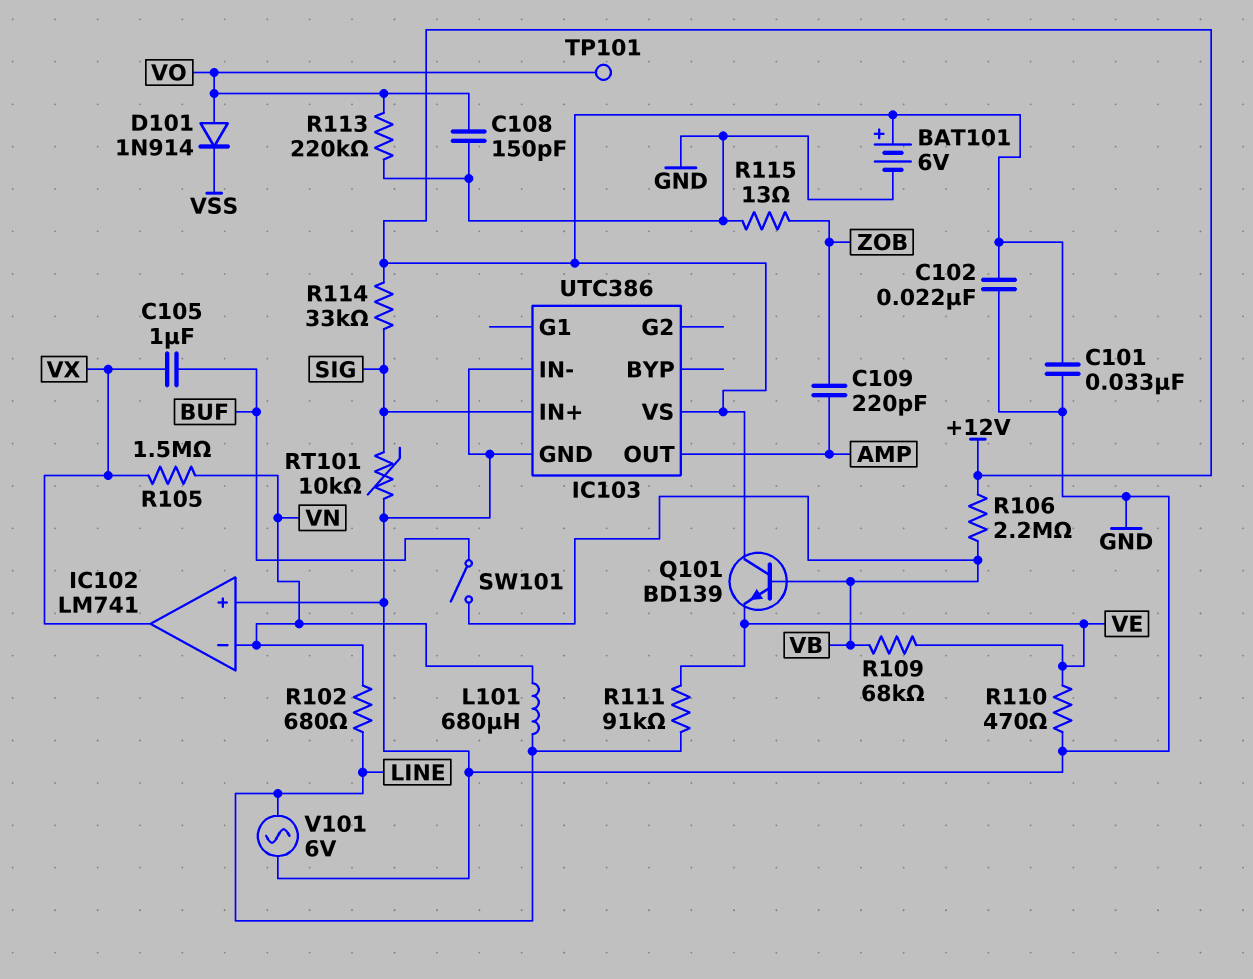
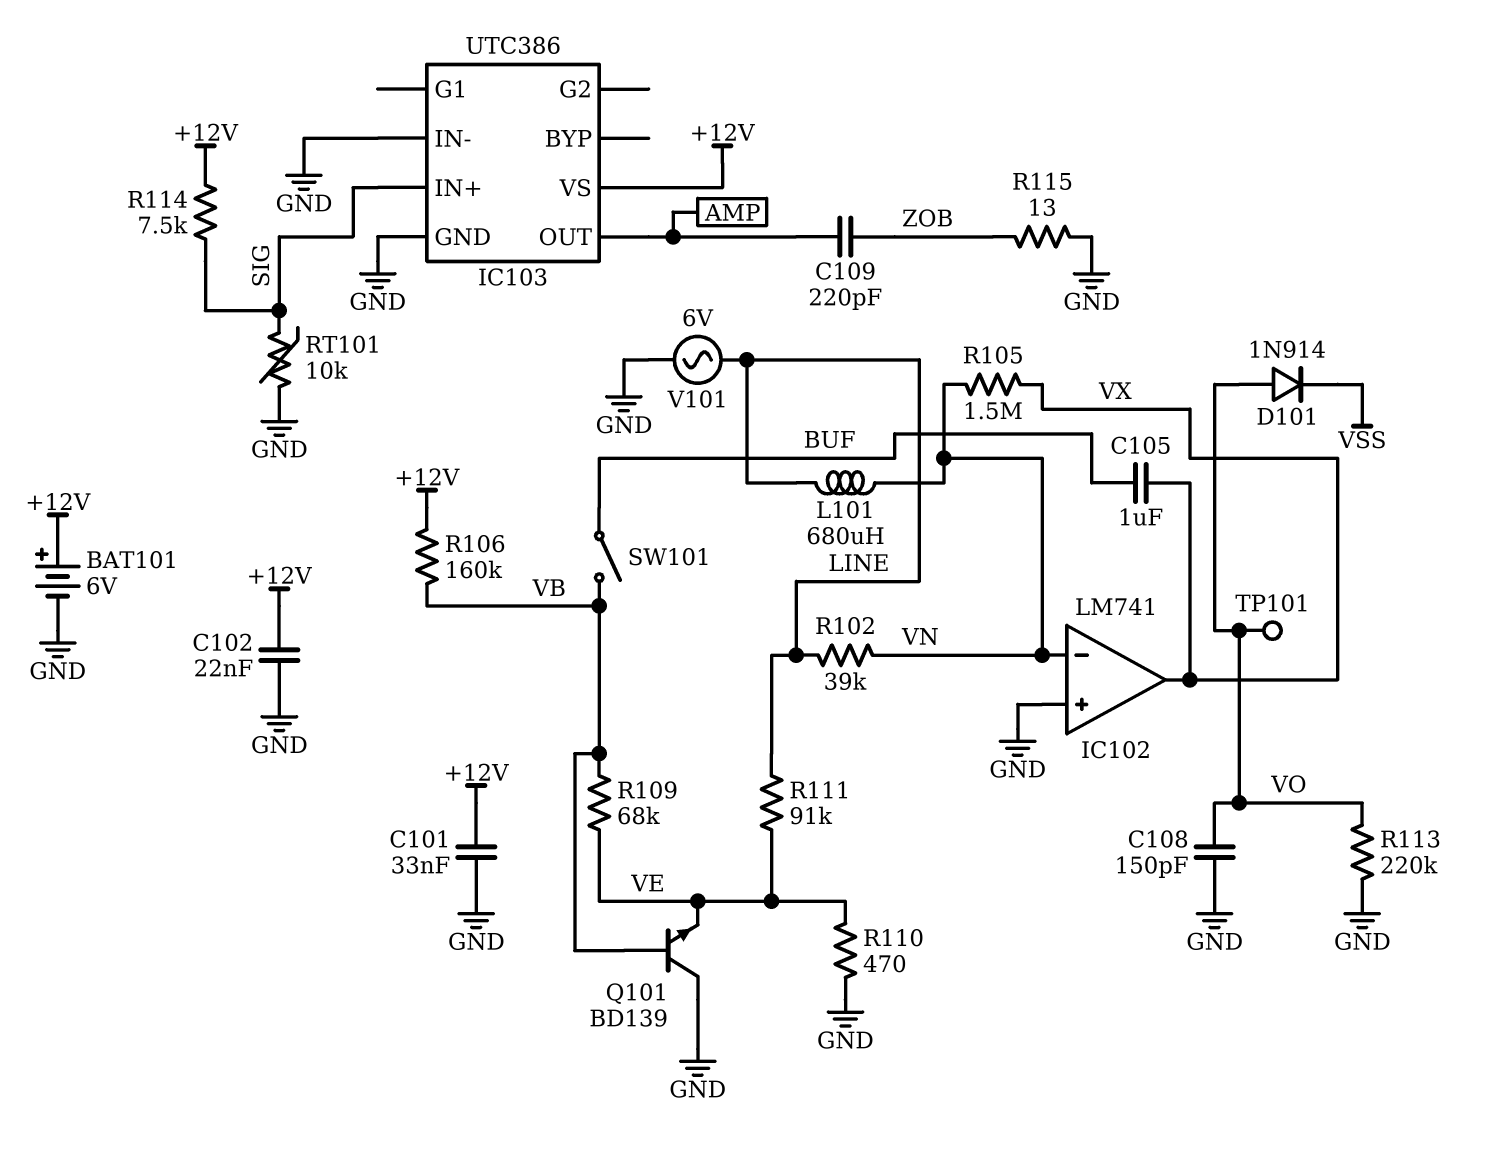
Q101: NPN BD139 (B VB, C +12V, E VE) -> NPN BD139 (B VB, C GND, E VE)
R102: 680 (LINE, VN) -> 39k (LINE, VN)
R106: 2.2M (+12V, VB) -> 160k (+12V, VB)
R114: 33k (+12V, SIG) -> 7.5k (+12V, SIG)

